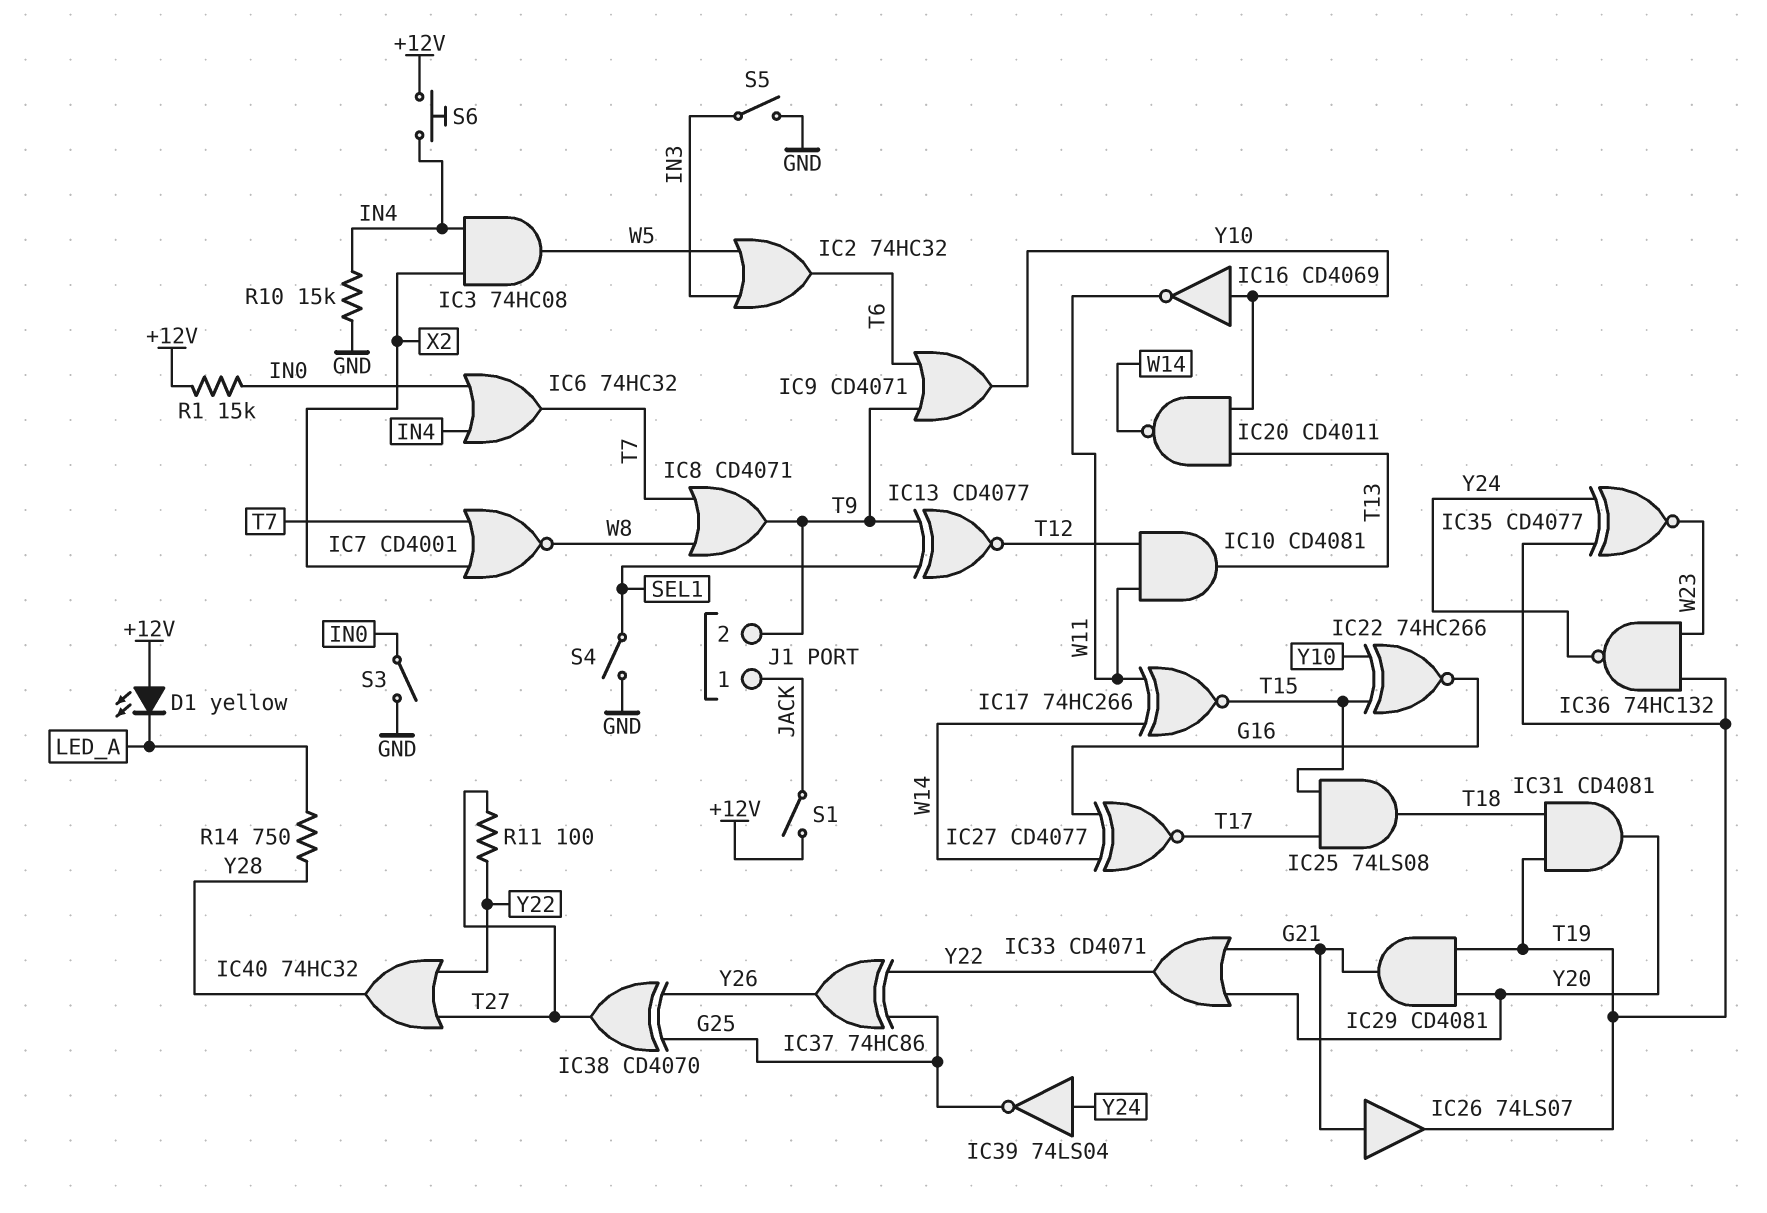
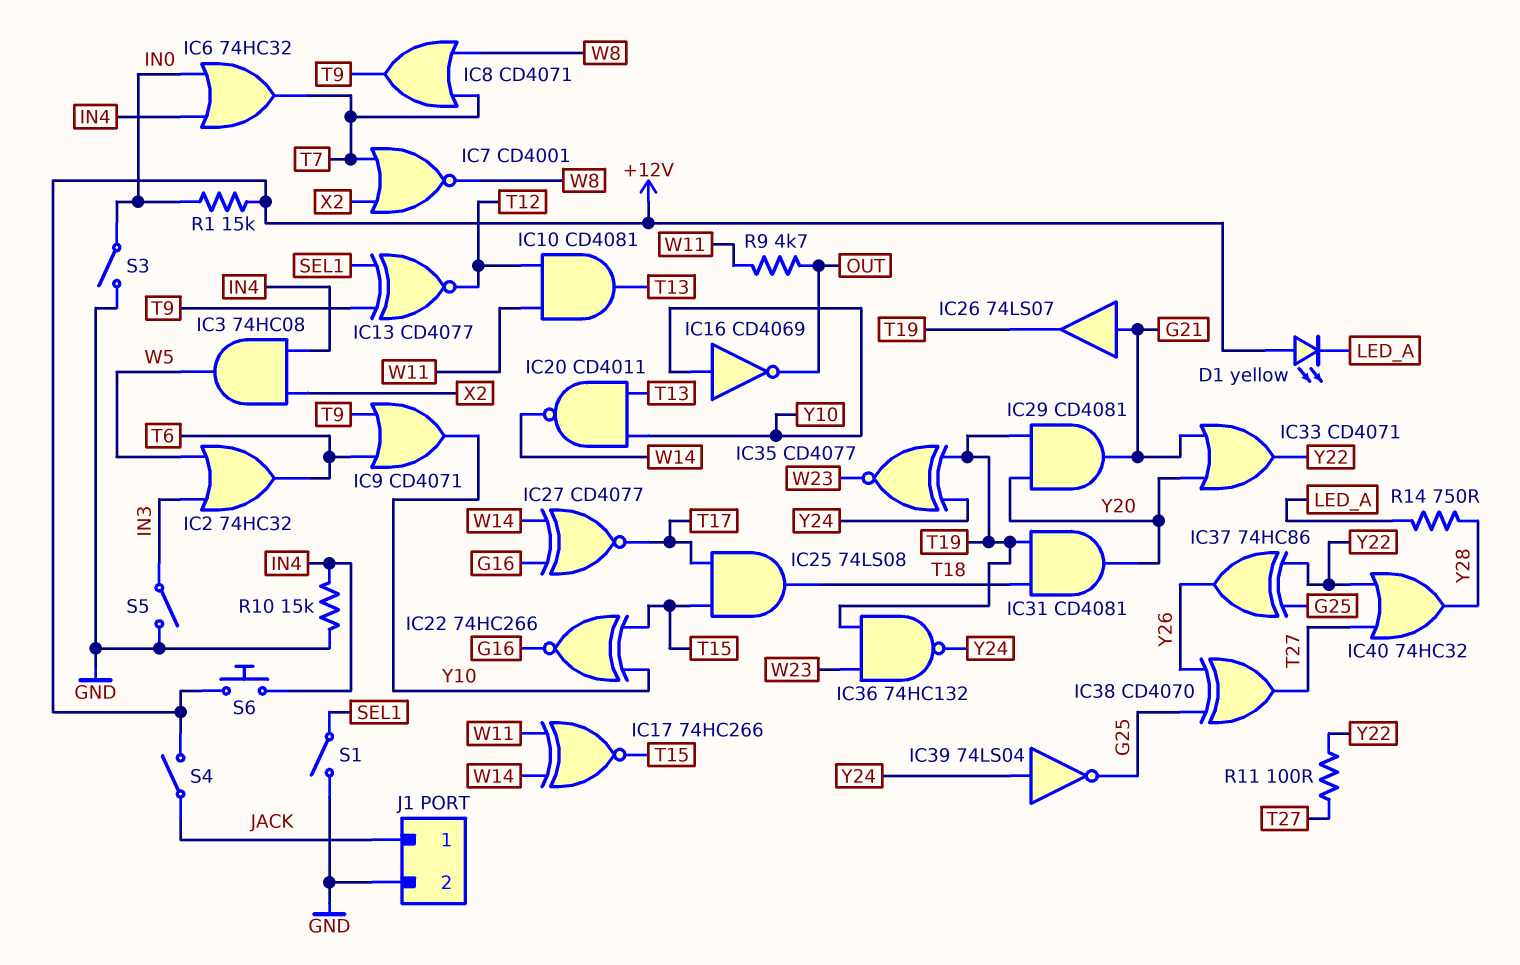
IC16: NOT CD4069 (in Y10, out W11) -> NOT CD4069 (in Y10, out OUT)
J1 pin 2: T9 -> GND
R9: none -> 4.7k (OUT, W11)
S1: switch (+12V, JACK) -> switch (GND, SEL1)
S4: switch (GND, SEL1) -> switch (+12V, JACK)

